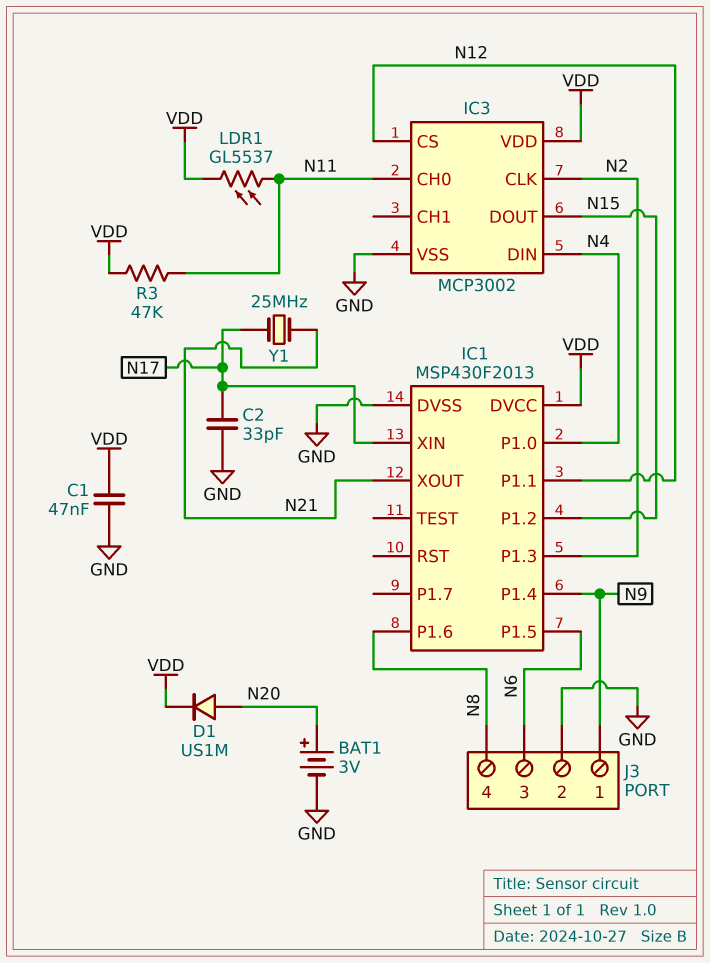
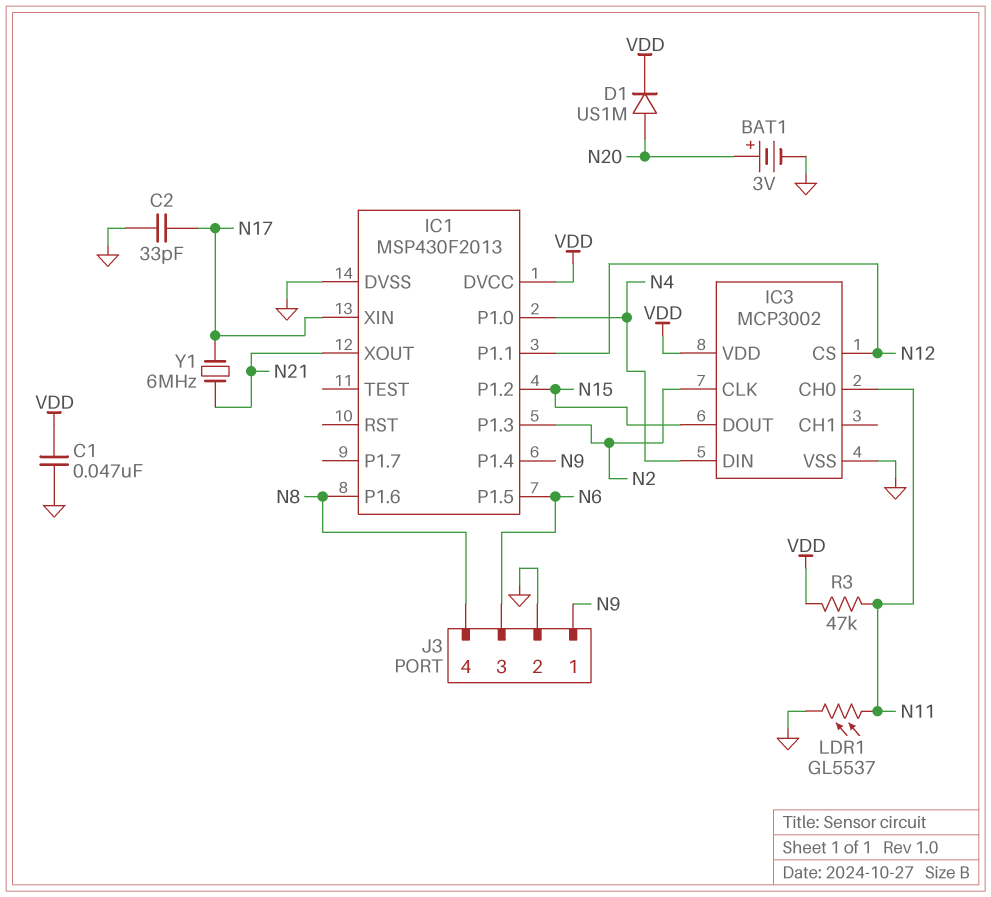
LDR1: GL5537 (N11, VDD) -> GL5537 (GND, N11)
Y1: 25MHz (N17, N21) -> 6MHz (N17, N21)

